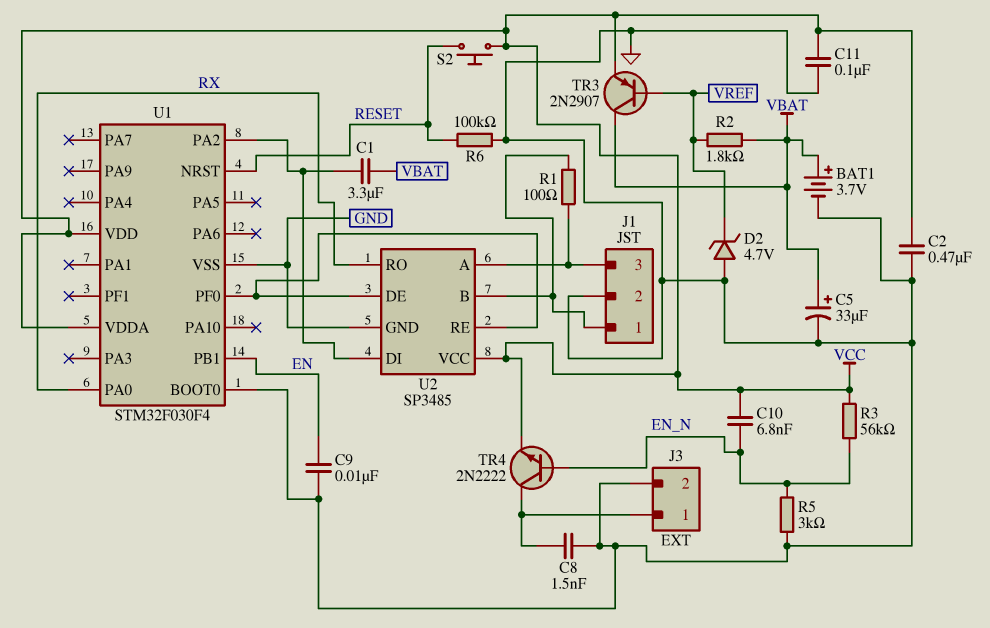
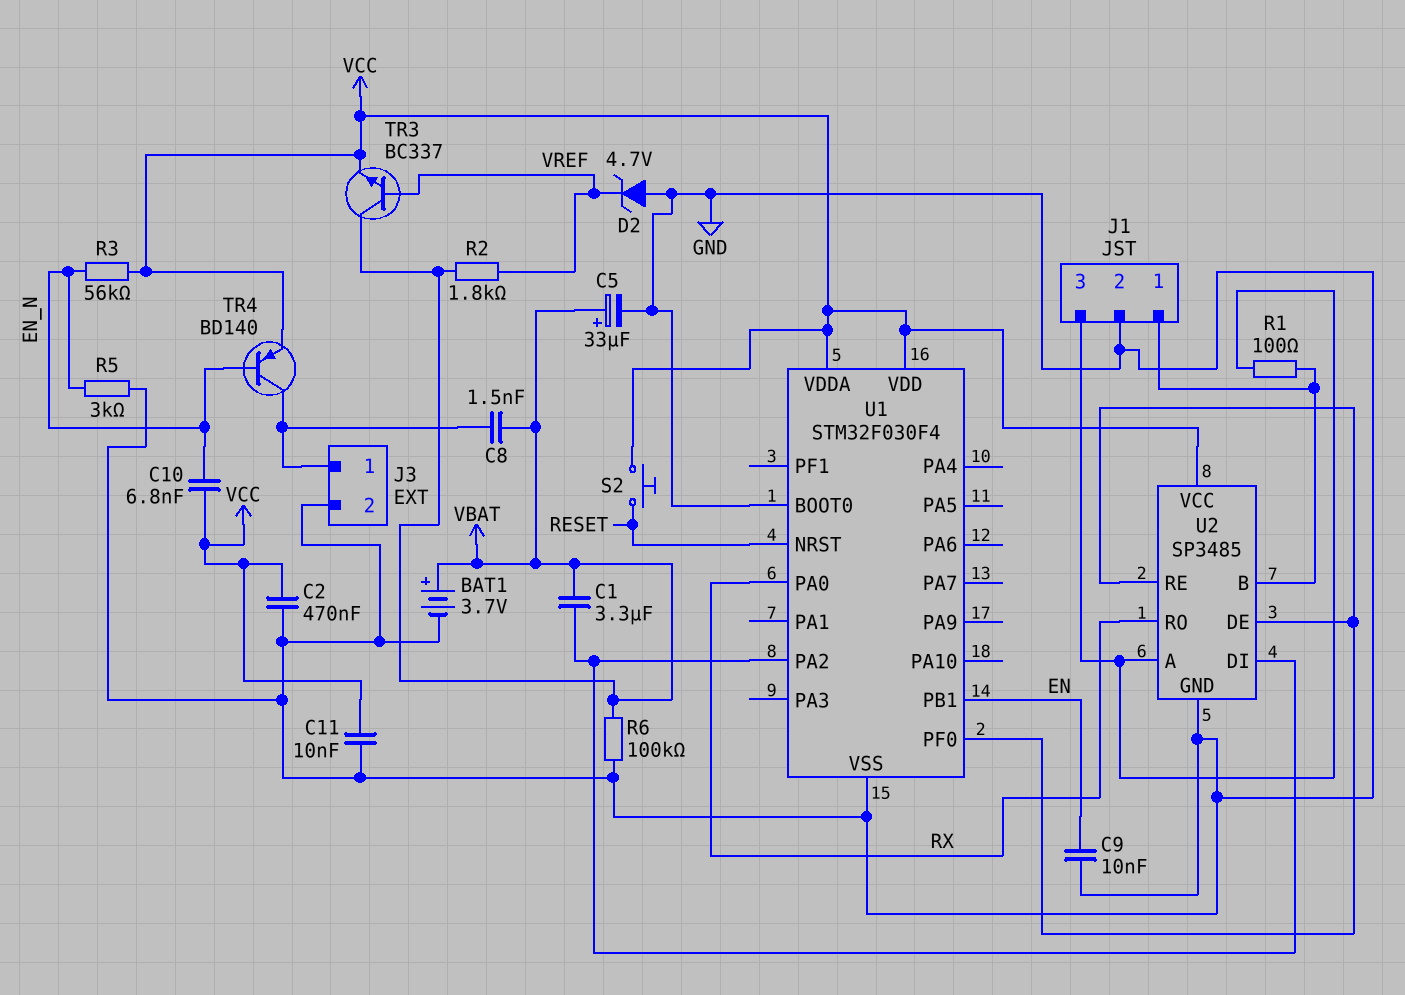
C8: 1.5nF (GND, J3/1) -> 1.5nF (J3/1, VBAT)
C11: 100nF (GND, VCC) -> 10nF (GND, VCC)
R6: 100k (GND, RESET) -> 100k (GND, VBAT)
TR3: PNP 2N2907 (B VREF, C VBAT, E VCC) -> NPN BC337 (B VREF, C VBAT, E VCC)
TR4: NPN 2N2222 (B EN_N, C J3/1, E VCC) -> PNP BD140 (B EN_N, C J3/1, E VCC)

